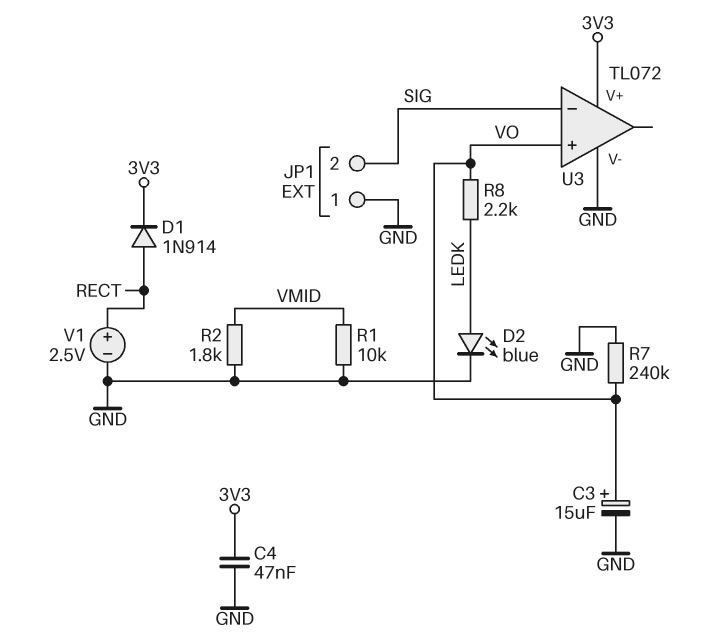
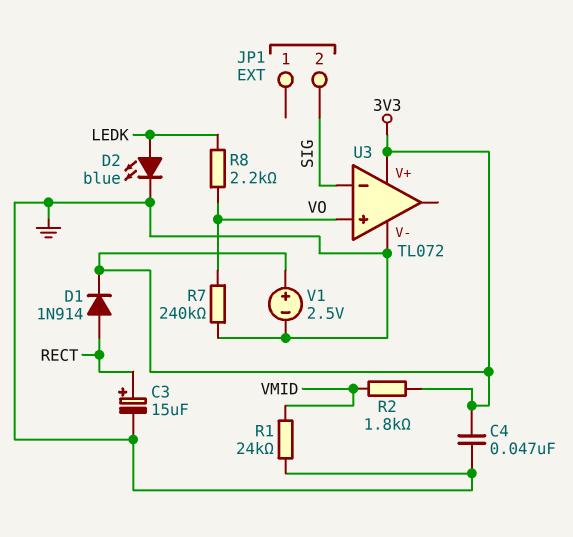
C3: 15uF (plus VO, minus GND) -> 15uF (plus RECT, minus GND)
JP1 pin 1: GND -> none
R1: 10k (GND, VMID) -> 24k (GND, VMID)
R2: 1.8k (GND, VMID) -> 1.8k (3V3, VMID)
V1: 2.5V (plus RECT, minus GND) -> 2.5V (plus 3V3, minus GND)

